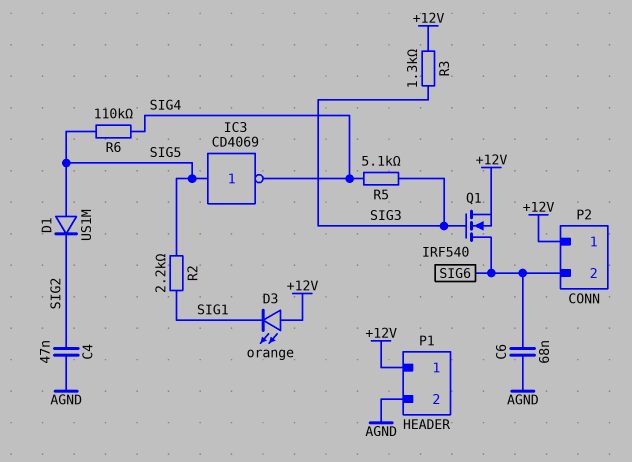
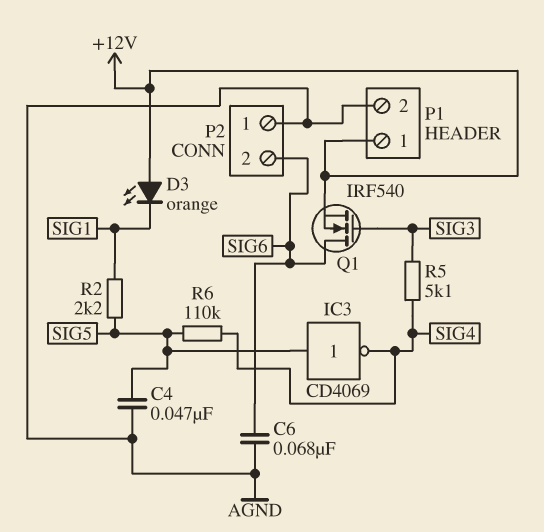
C4: 47nF (AGND, SIG2) -> 47nF (AGND, SIG5)
D1: diode US1M (A SIG5, K SIG2) -> none
P2 pin 1: +12V -> AGND
R3: 1.3k (+12V, SIG3) -> none

